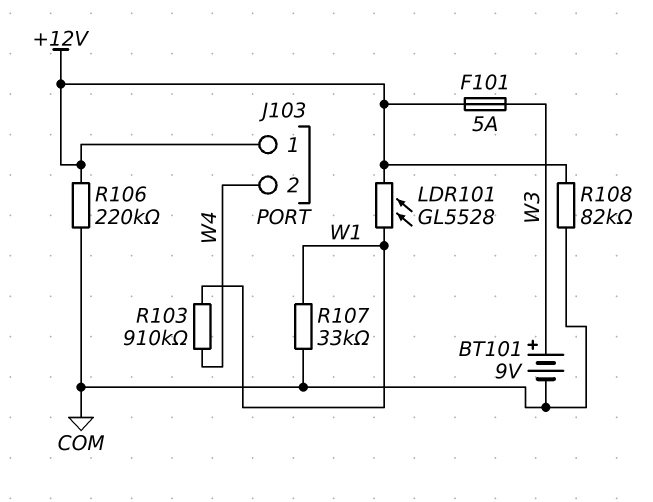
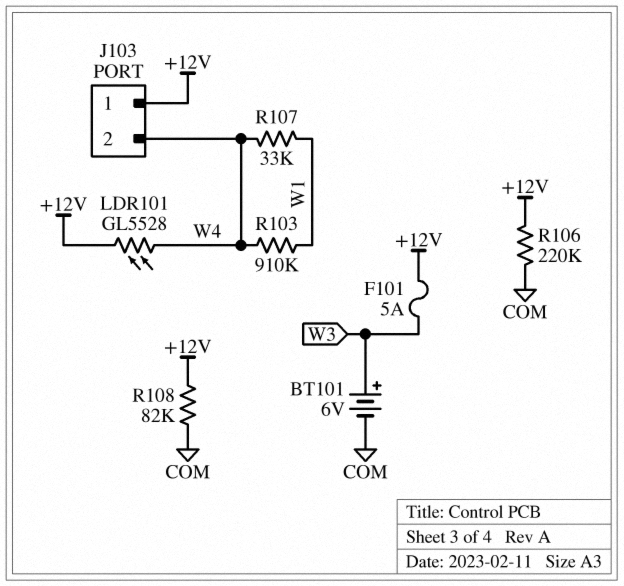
BT101: 9V (plus W3, minus COM) -> 6V (plus W3, minus COM)
LDR101: GL5528 (+12V, W1) -> GL5528 (+12V, W4)
R107: 33k (COM, W1) -> 33k (W1, W4)

